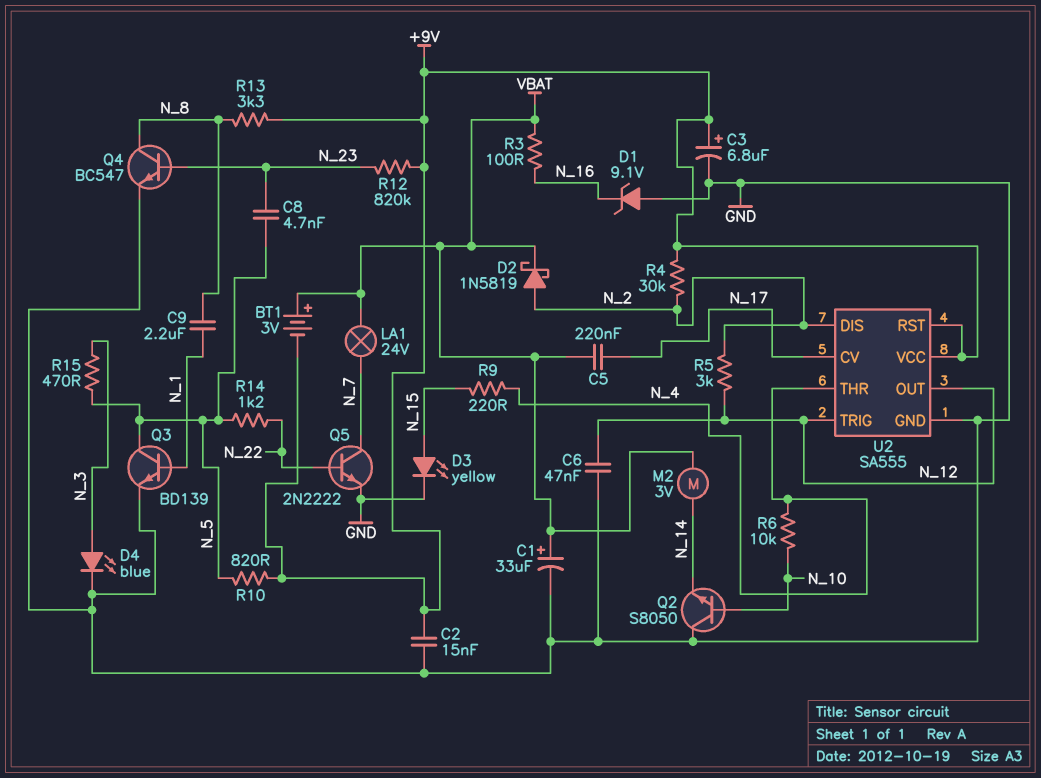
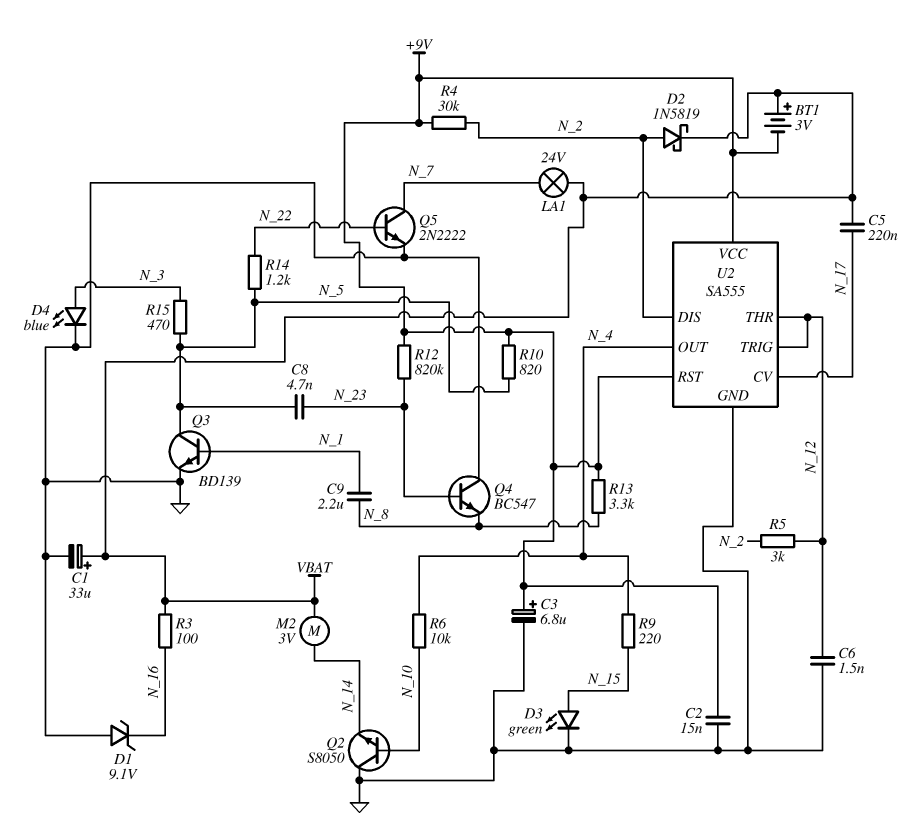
C6: 47nF (GND, N_12) -> 1.5nF (GND, N_12)
D3: LED yellow (A N_15, K GND) -> LED green (A N_15, K GND)
Q4: NPN BC547 (B N_23, C N_8, E GND) -> NPN BC547 (B N_23, C GND, E N_8)
U2 pin OUT: N_12 -> N_4
U2 pin THR: N_4 -> N_12

